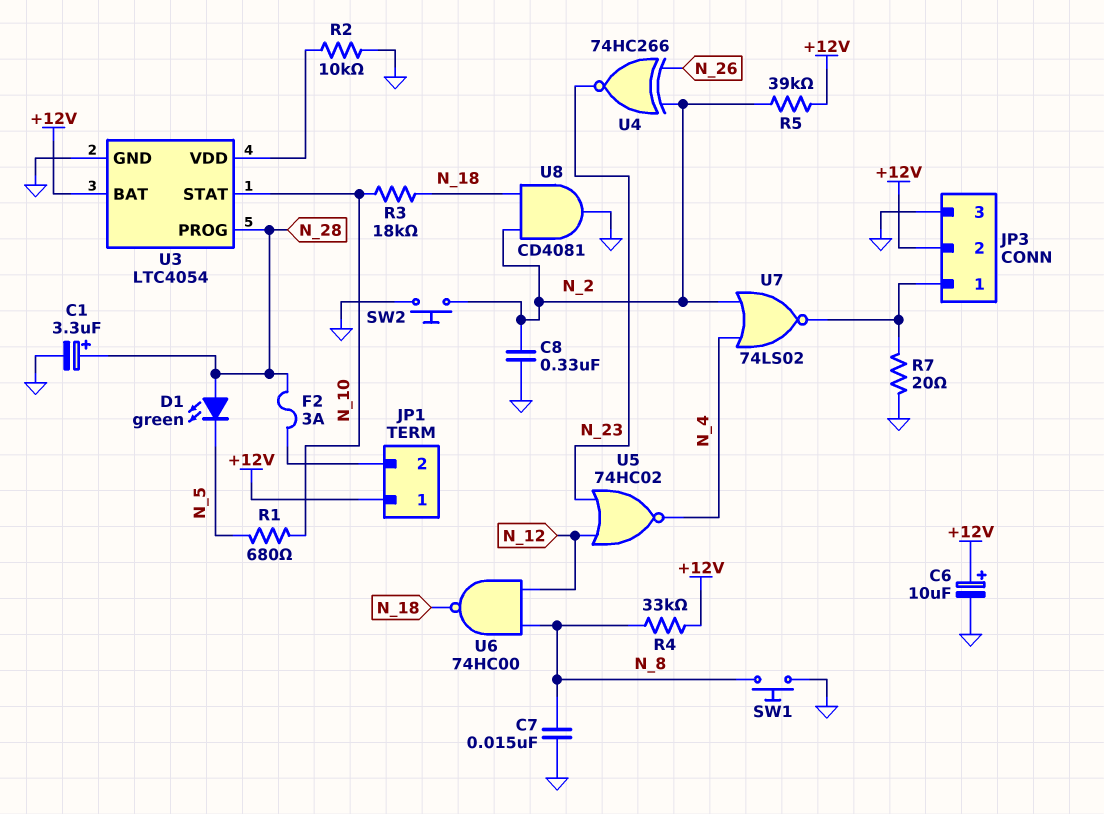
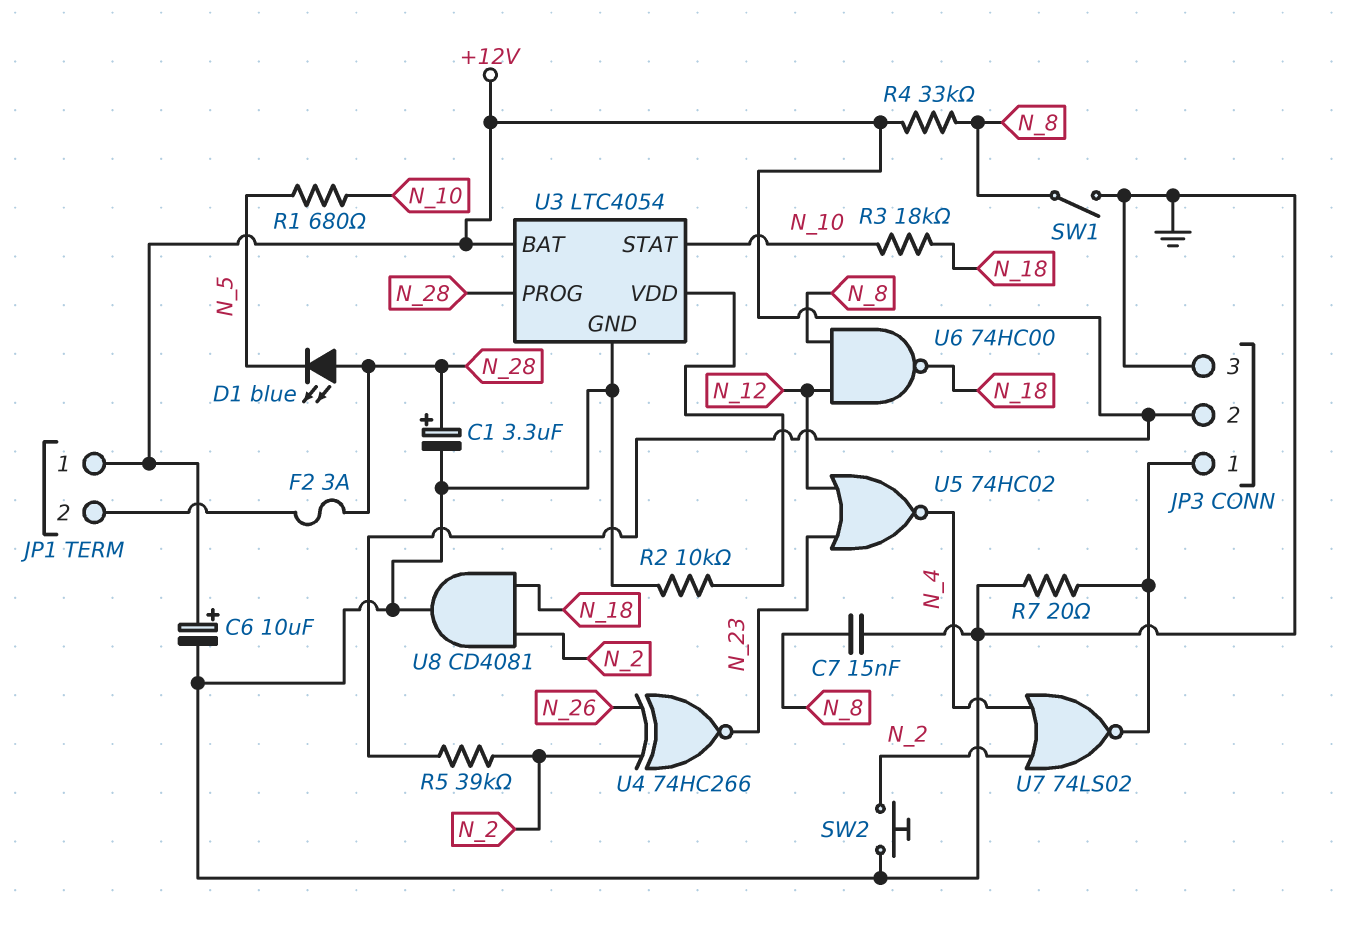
C8: 330nF (GND, N_2) -> none
D1: LED green (A N_28, K N_5) -> LED blue (A N_28, K N_5)
SW1: button (GND, N_8) -> switch (GND, N_8)

